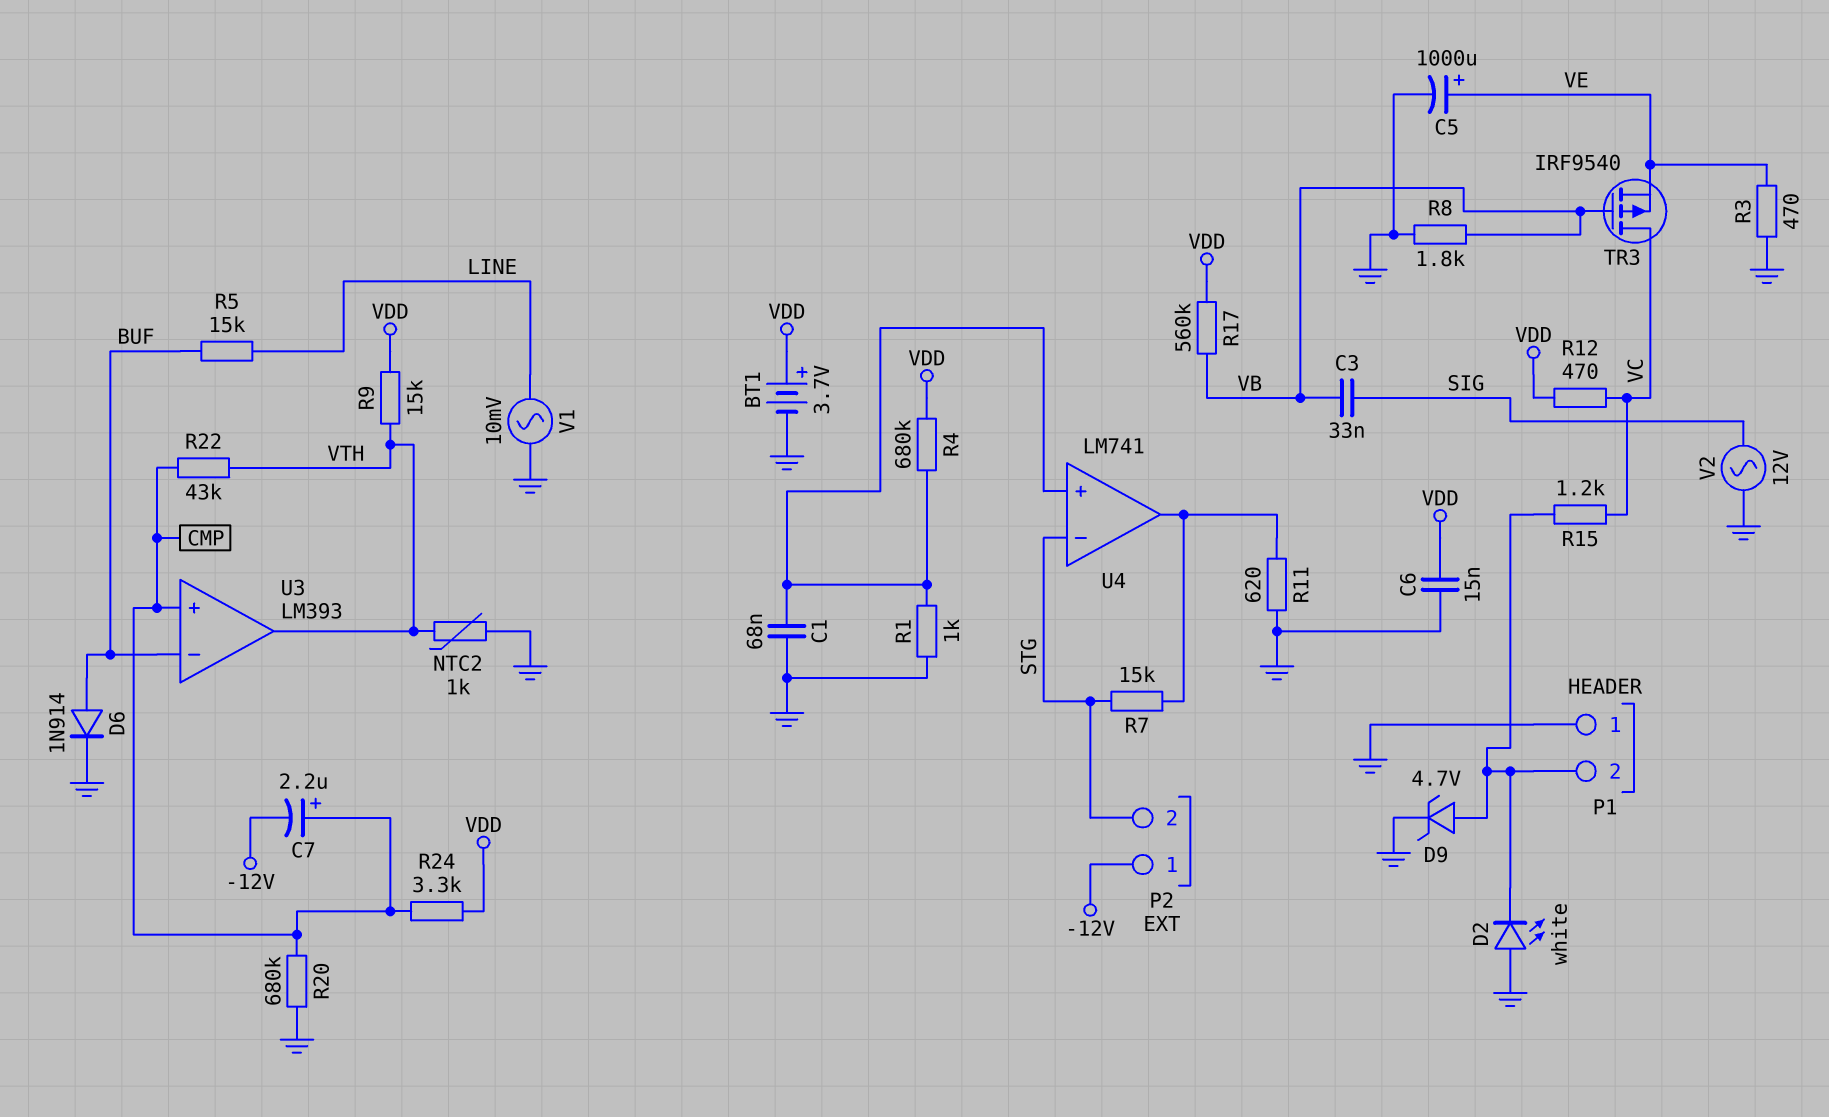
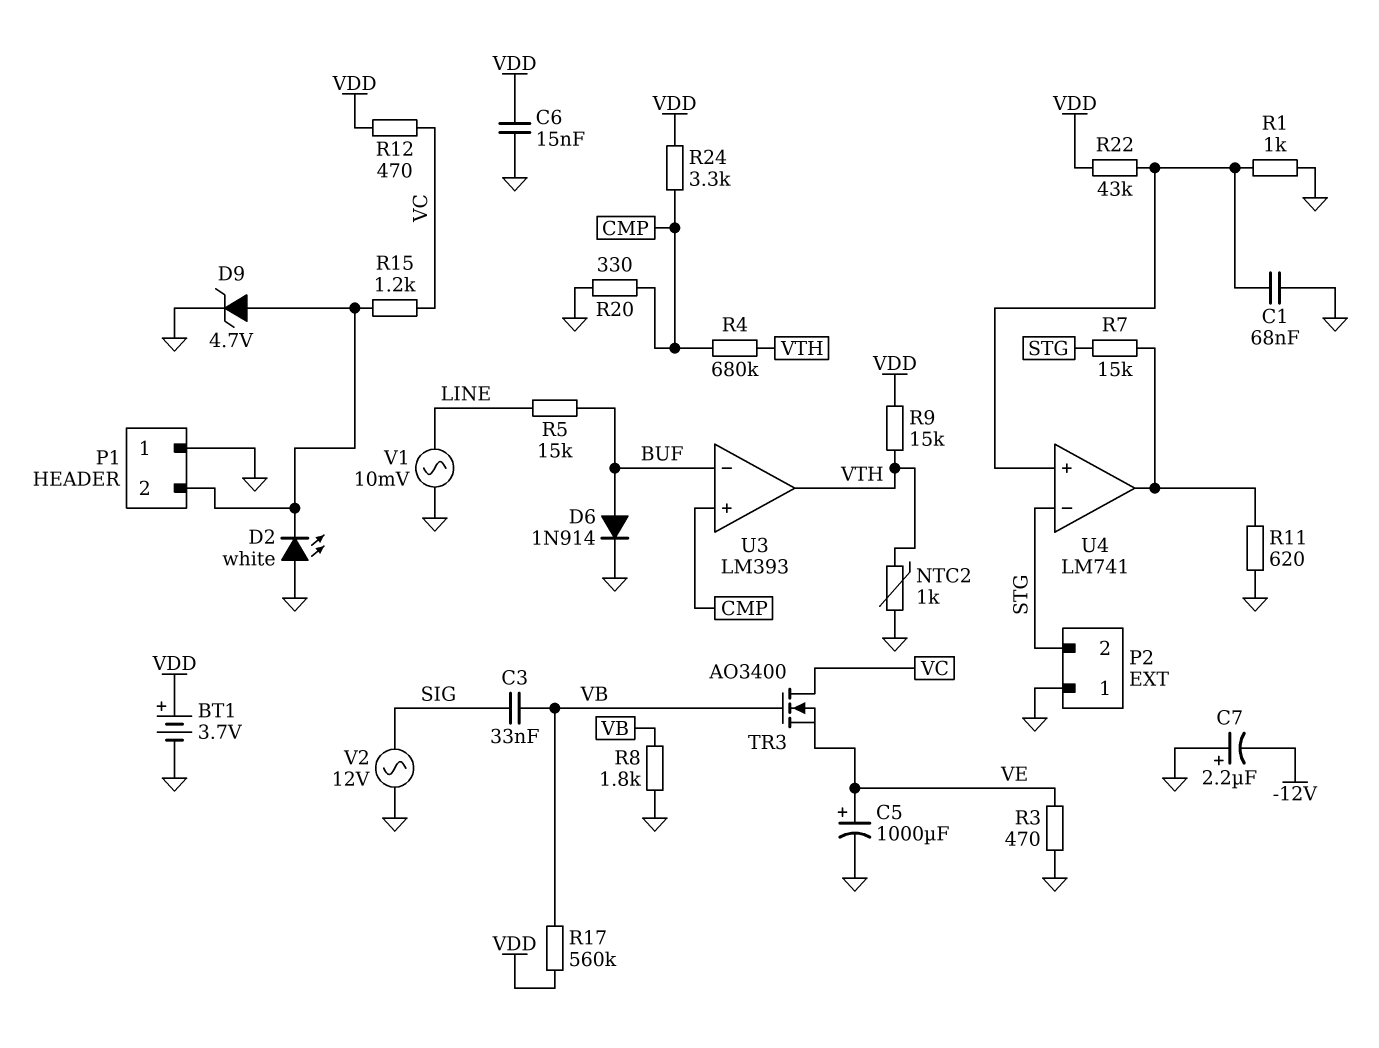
C7: 2.2uF (plus CMP, minus -12V) -> 2.2uF (plus GND, minus -12V)
P2 pin 1: -12V -> GND
R4: 680k (U4/in+, VDD) -> 680k (CMP, VTH)
R20: 680k (CMP, GND) -> 330 (CMP, GND)
R22: 43k (CMP, VTH) -> 43k (U4/in+, VDD)
TR3: PMOS IRF9540 (G VB, D VC, S VE) -> NMOS AO3400 (G VB, D VC, S VE)

